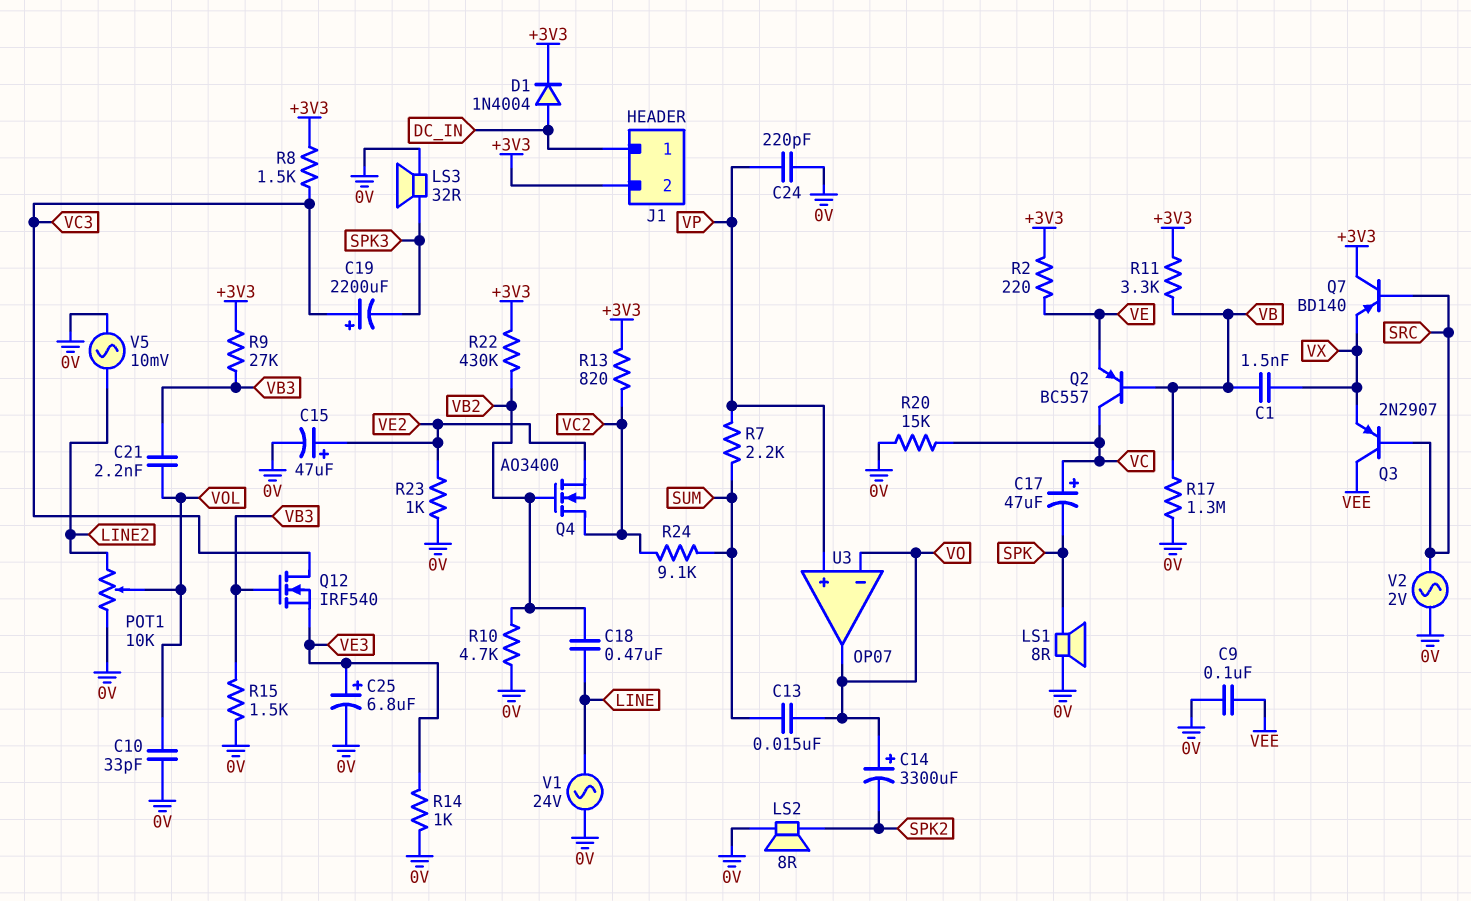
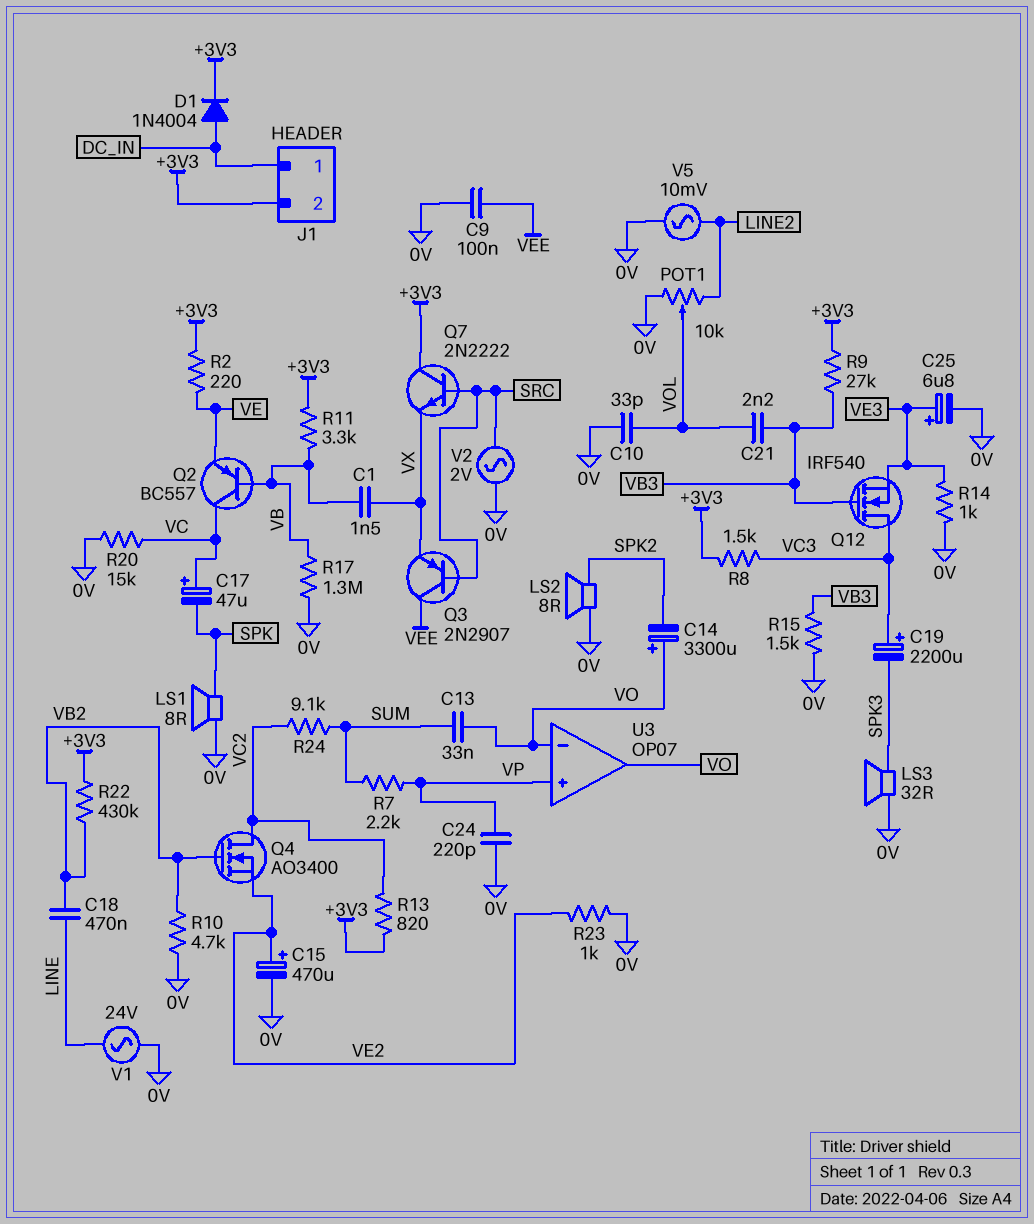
C13: 15nF (SUM, VO) -> 33nF (SUM, VO)
C15: 47uF (plus VE2, minus 0V) -> 470uF (plus VE2, minus 0V)
Q7: PNP BD140 (B SRC, C +3V3, E VX) -> NPN 2N2222 (B SRC, C +3V3, E VX)

